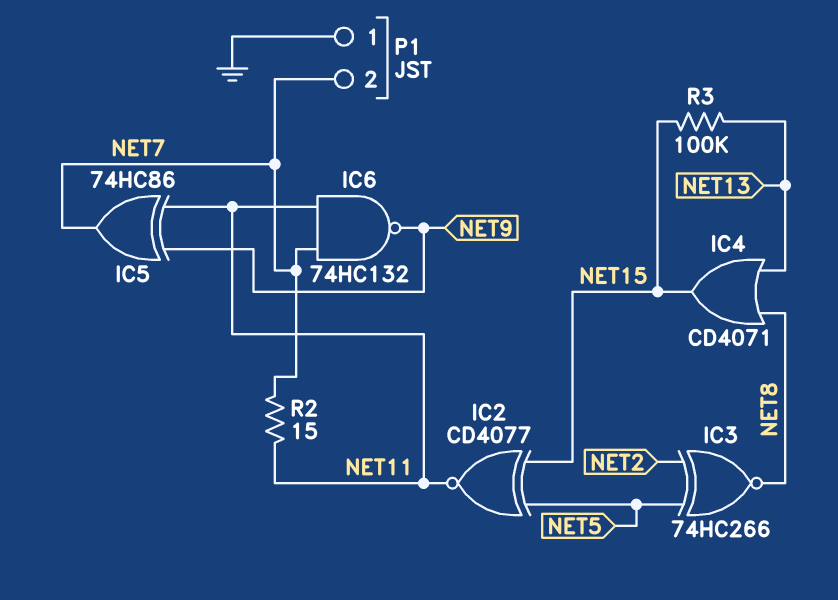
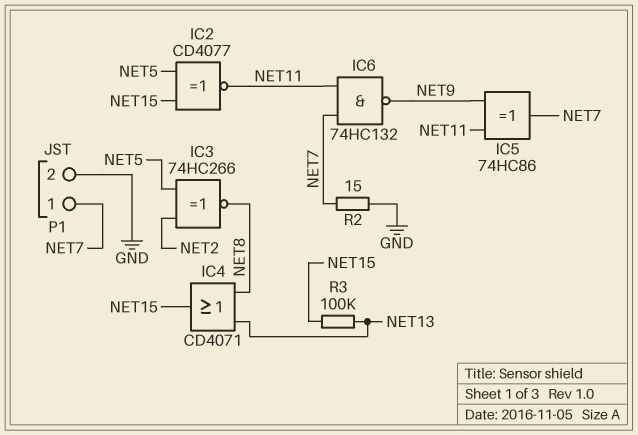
P1 pin 1: GND -> NET7
P1 pin 2: NET7 -> GND
R2: 15 (NET7, NET11) -> 15 (GND, NET7)

